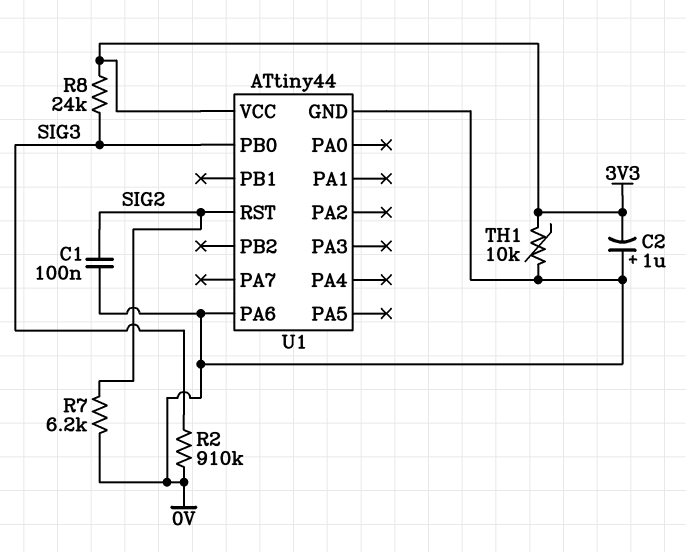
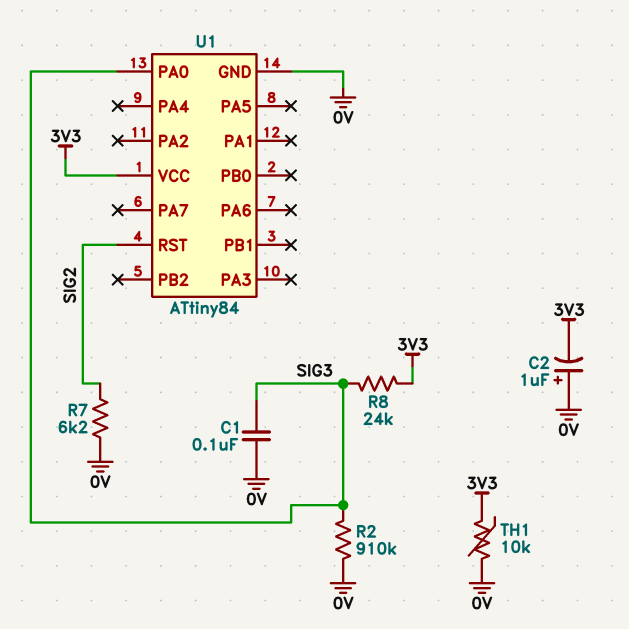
C1: 100nF (0V, SIG2) -> 100nF (0V, SIG3)
U1: ATtiny44 -> ATtiny84
U1 pin PA0: none -> SIG3
U1 pin PA6: 0V -> none
U1 pin PB0: SIG3 -> none

